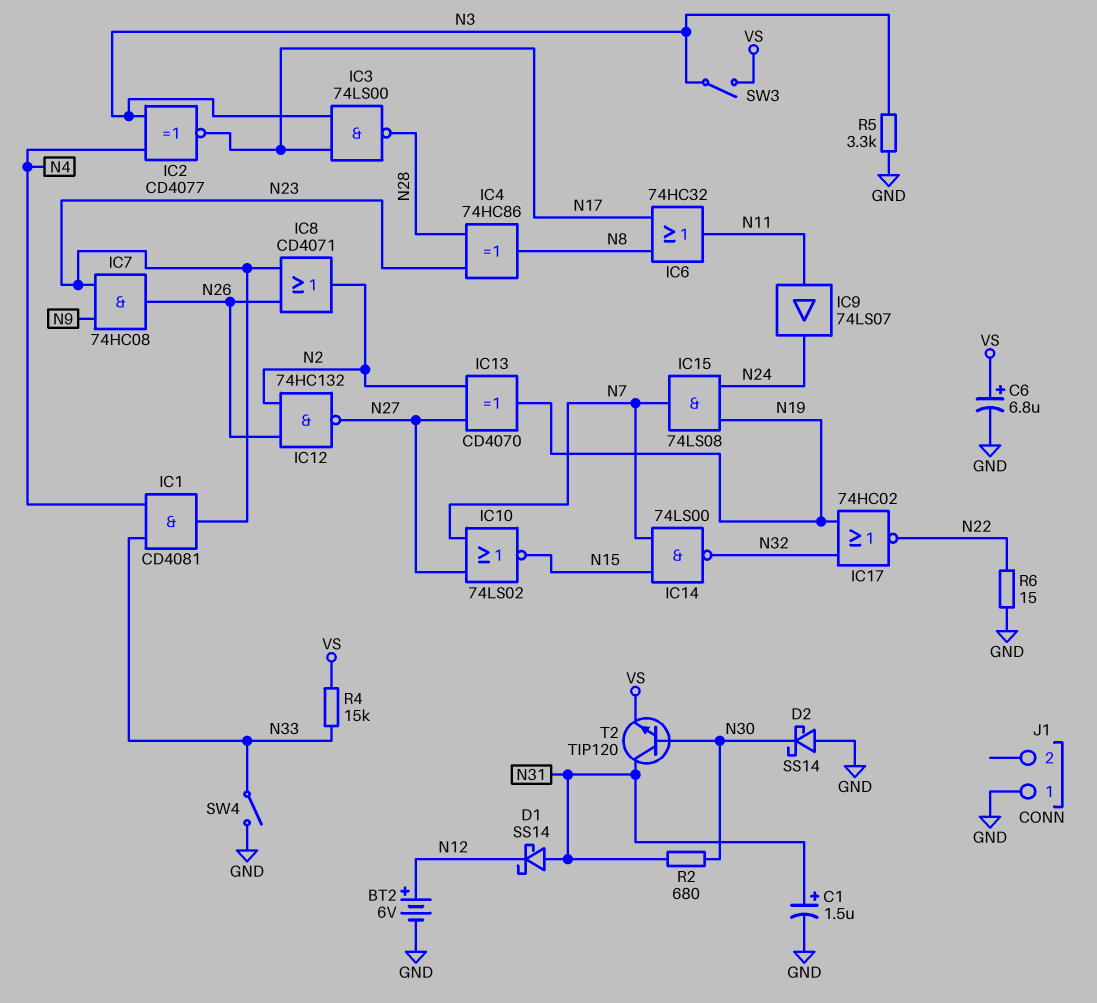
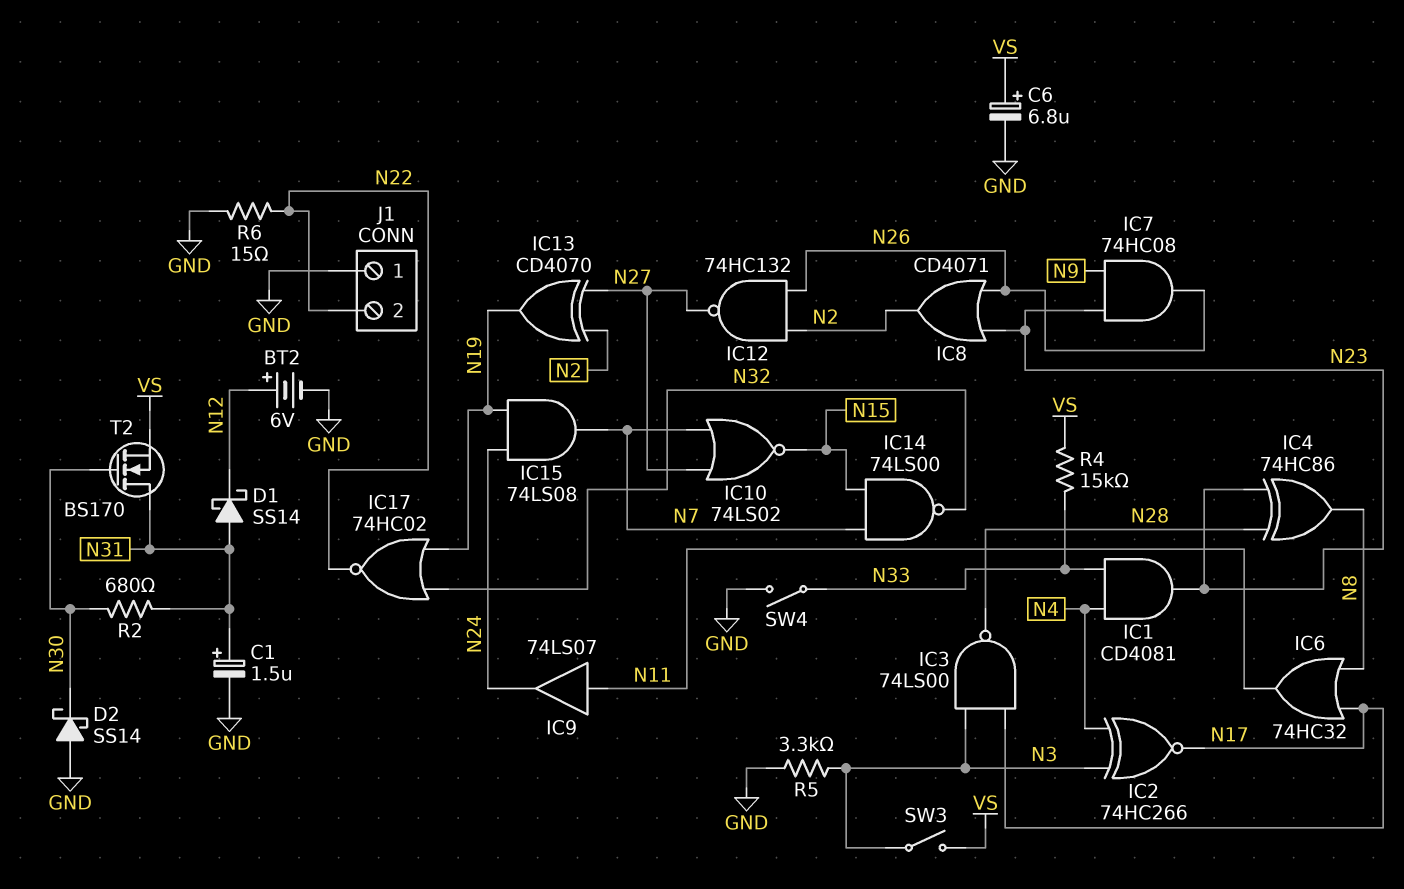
IC2: XNOR CD4077 (in N3, in N4, out N17) -> XNOR 74HC266 (in N3, in N4, out N17)
J1 pin 2: none -> N22
T2: NPN TIP120 (B N30, C N31, E VS) -> NMOS BS170 (G N30, D N31, S VS)

